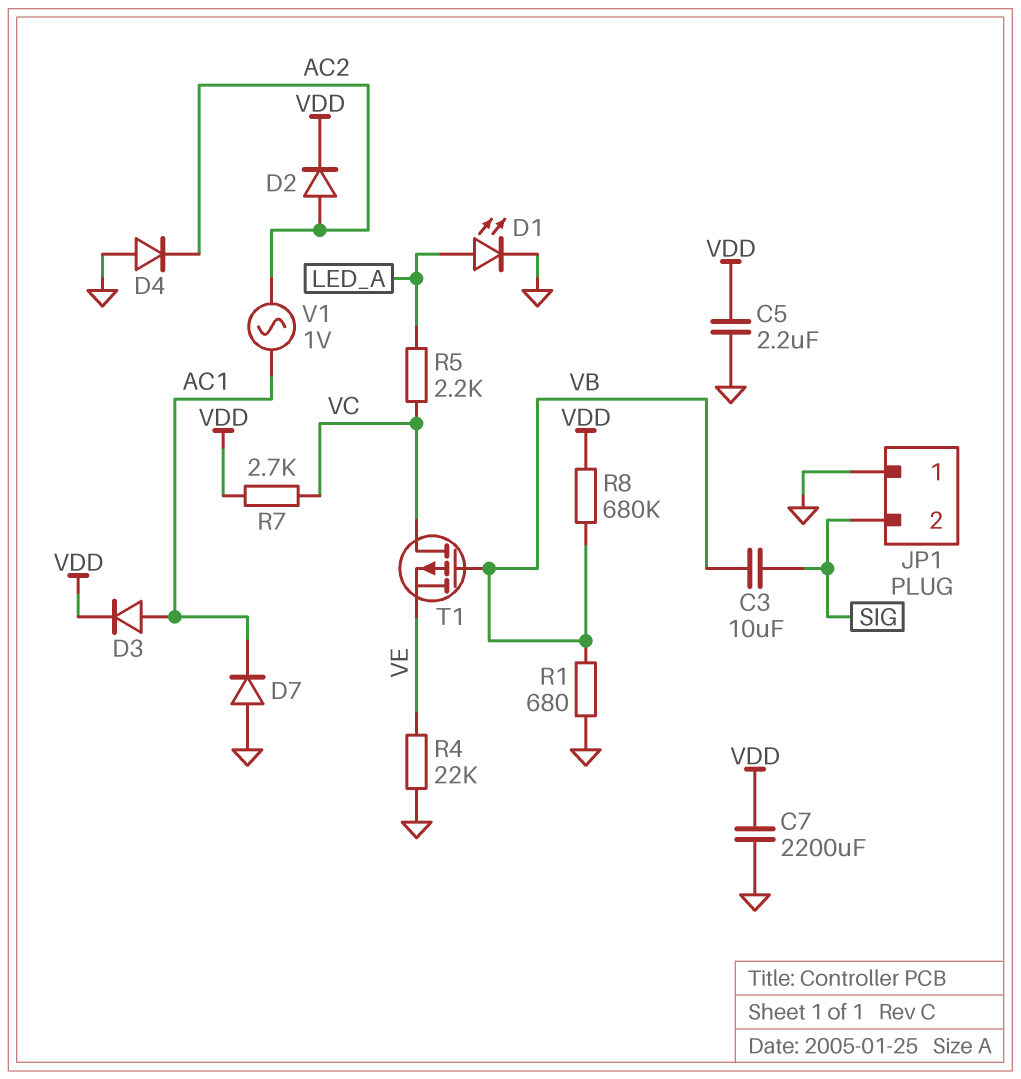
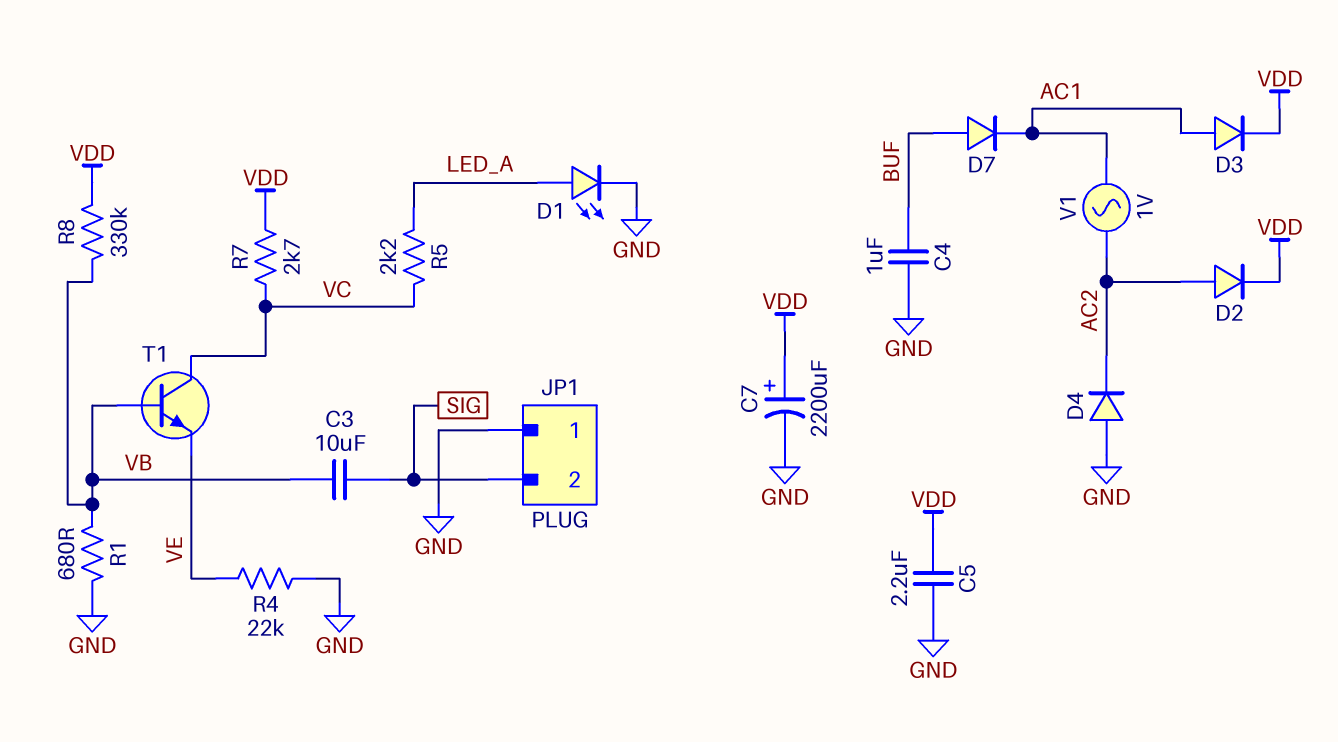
C4: none -> 1uF (BUF, GND)
C7: 2200uF (GND, VDD) -> 2200uF (plus VDD, minus GND)
D7: diode (A GND, K AC1) -> diode (A BUF, K AC1)
R8: 680k (VB, VDD) -> 330k (VB, VDD)
T1: PMOS (G VB, D VC, S VE) -> NPN (B VB, C VC, E VE)

